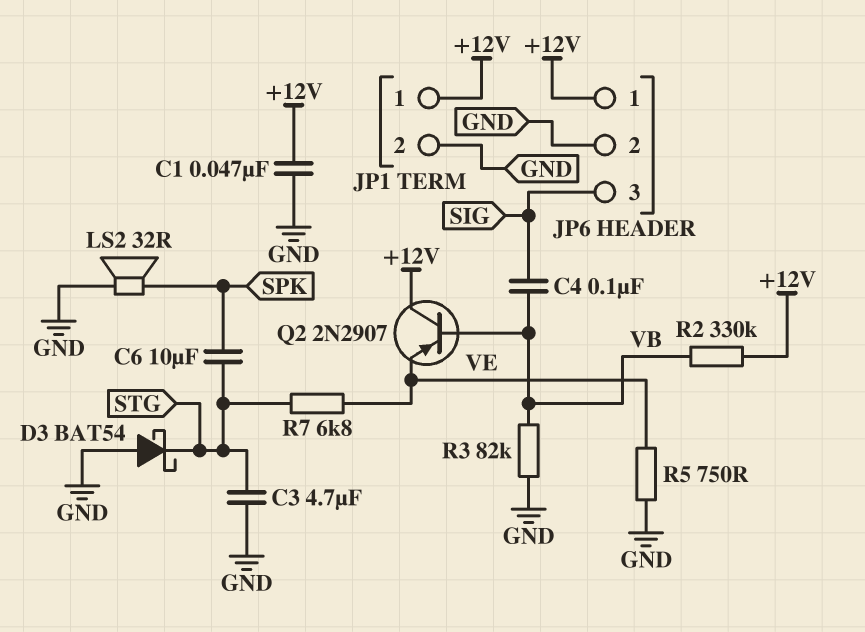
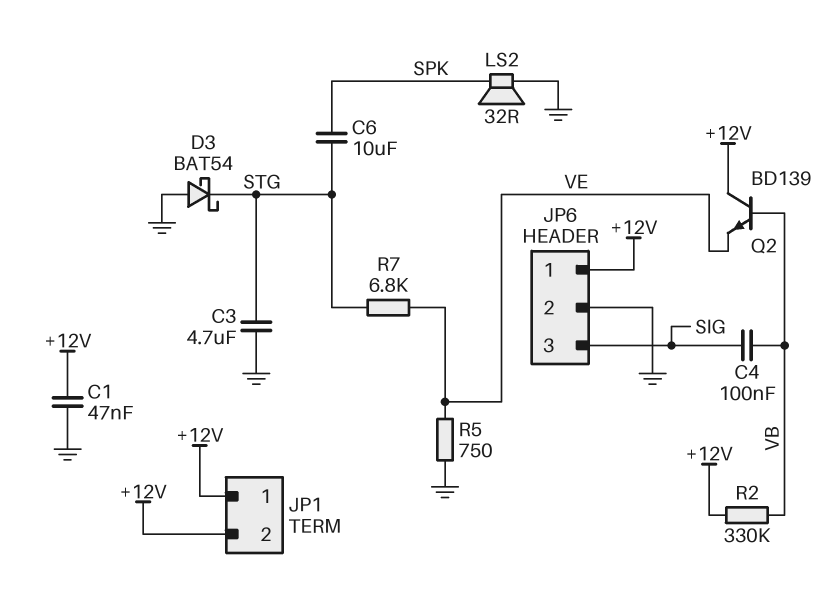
JP1 pin 2: GND -> +12V
Q2: PNP 2N2907 (B VB, C +12V, E VE) -> NPN BD139 (B VB, C +12V, E VE)
R3: 82k (GND, VB) -> none

